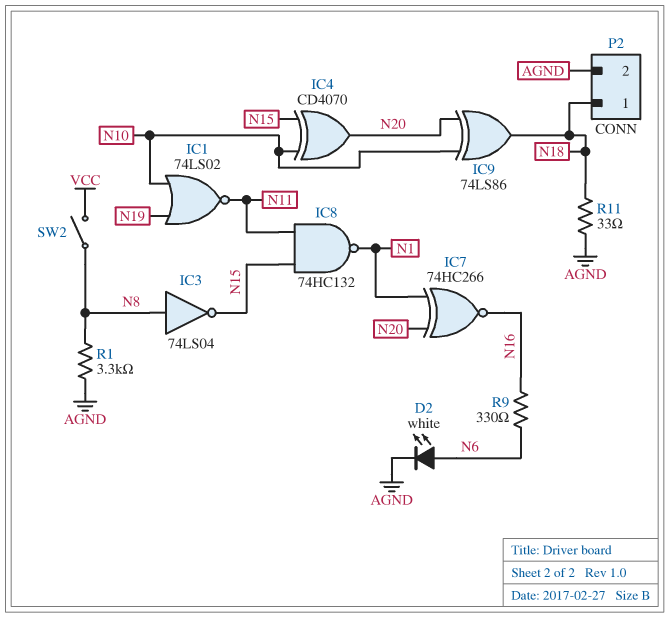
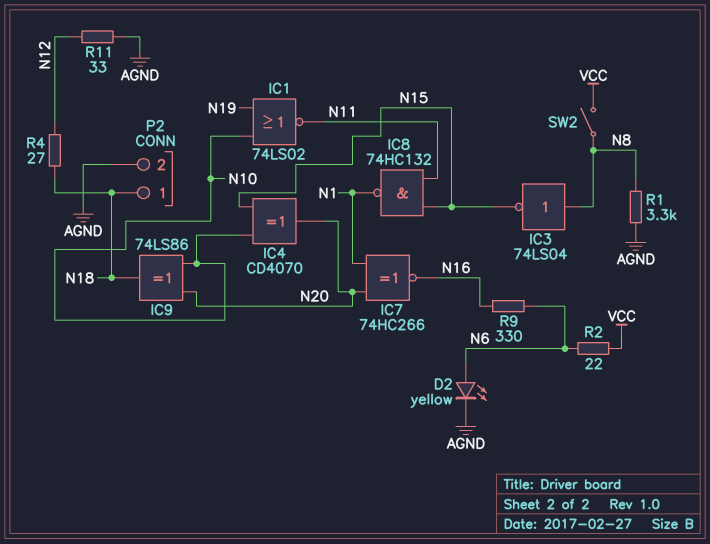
D2: LED white (A N6, K AGND) -> LED yellow (A N6, K AGND)
R2: none -> 22 (N6, VCC)
R4: none -> 27 (N12, N18)
R11: 33 (AGND, N18) -> 33 (AGND, N12)

